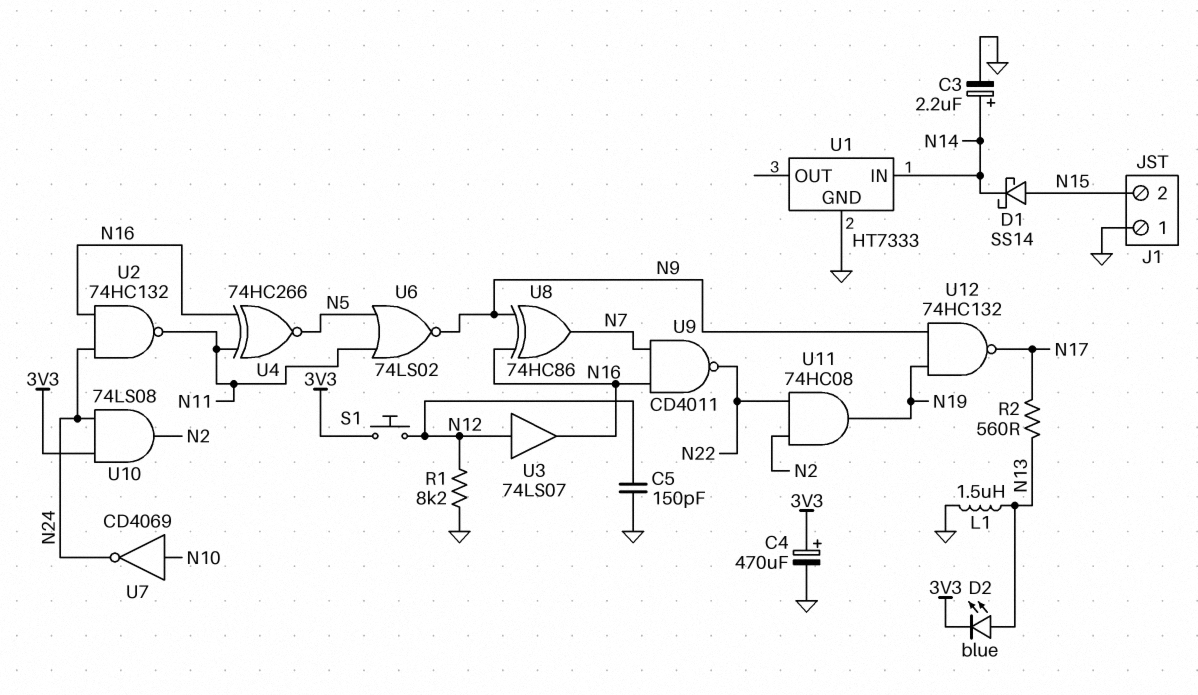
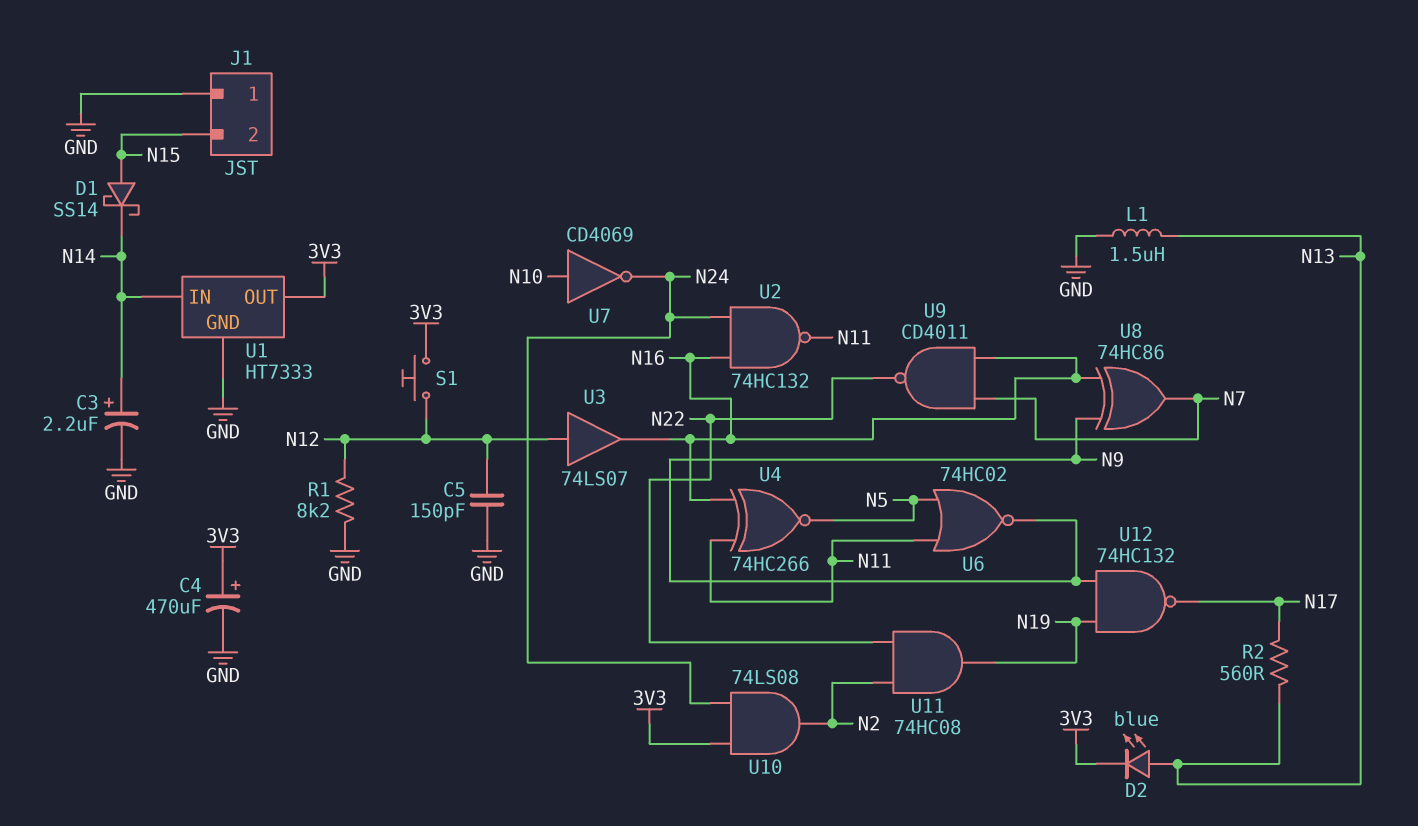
U1 pin OUT: none -> 3V3
U6: NOR 74LS02 (in N5, in N11, out N9) -> NOR 74HC02 (in N5, in N11, out N9)

